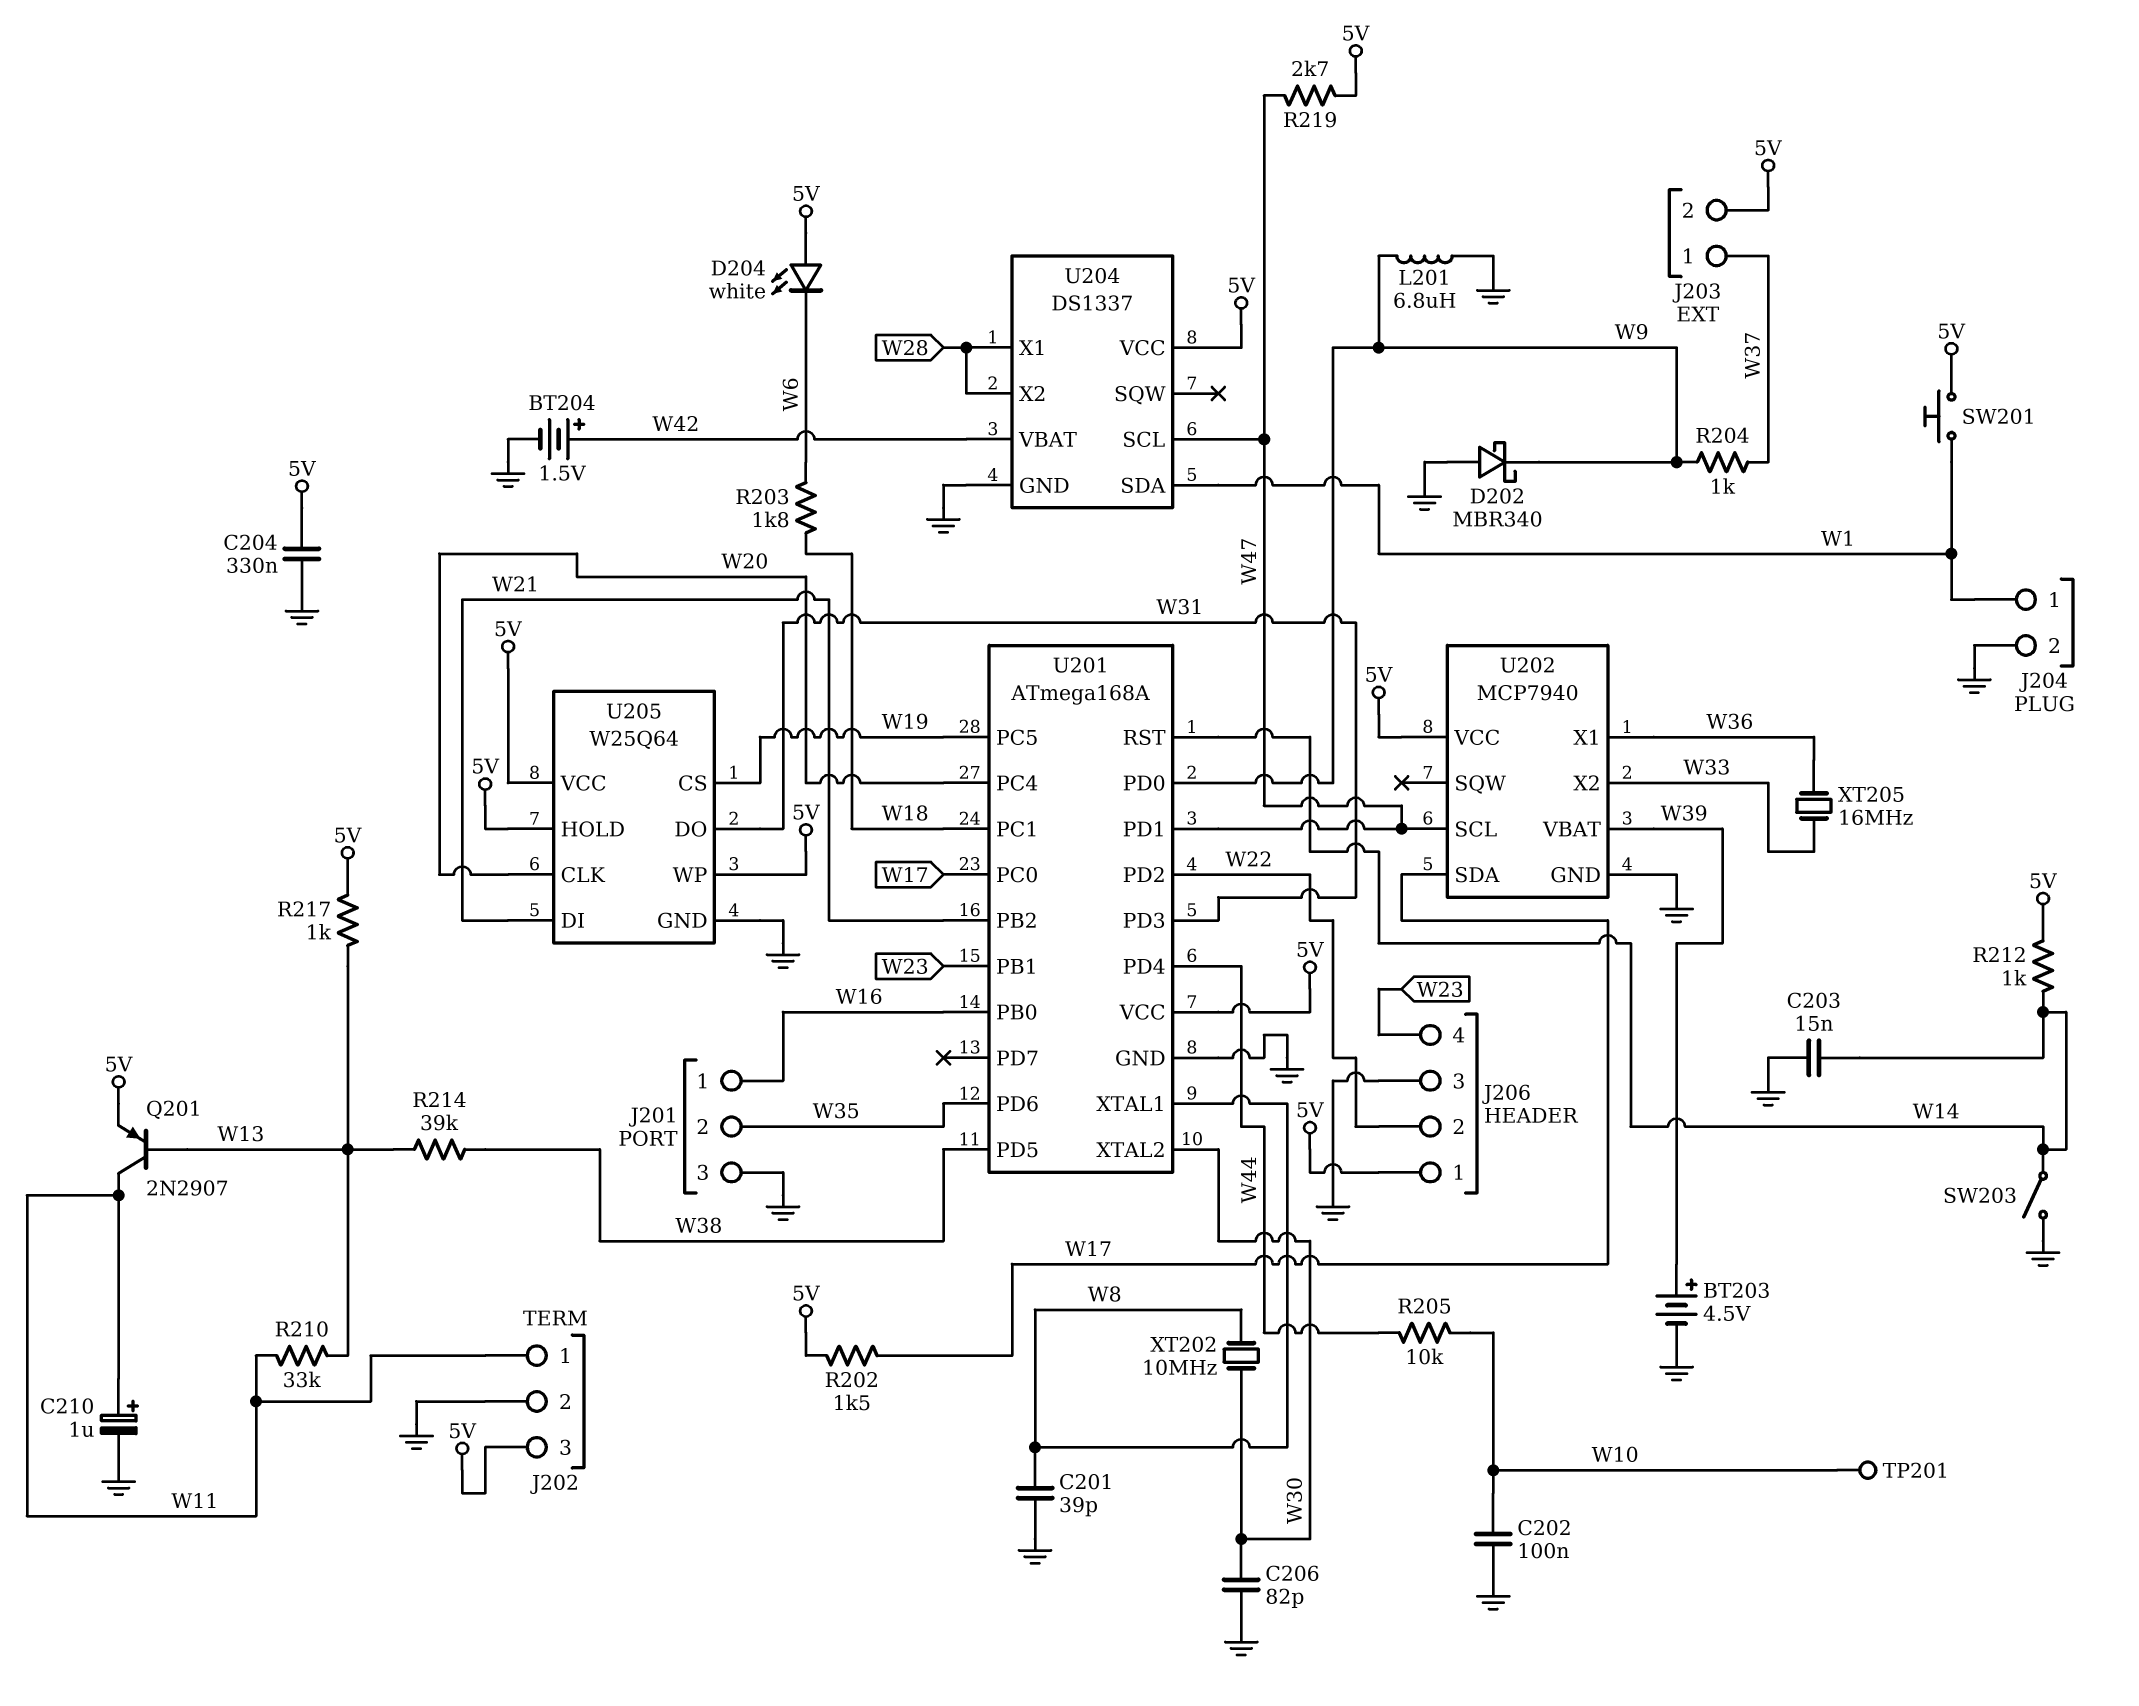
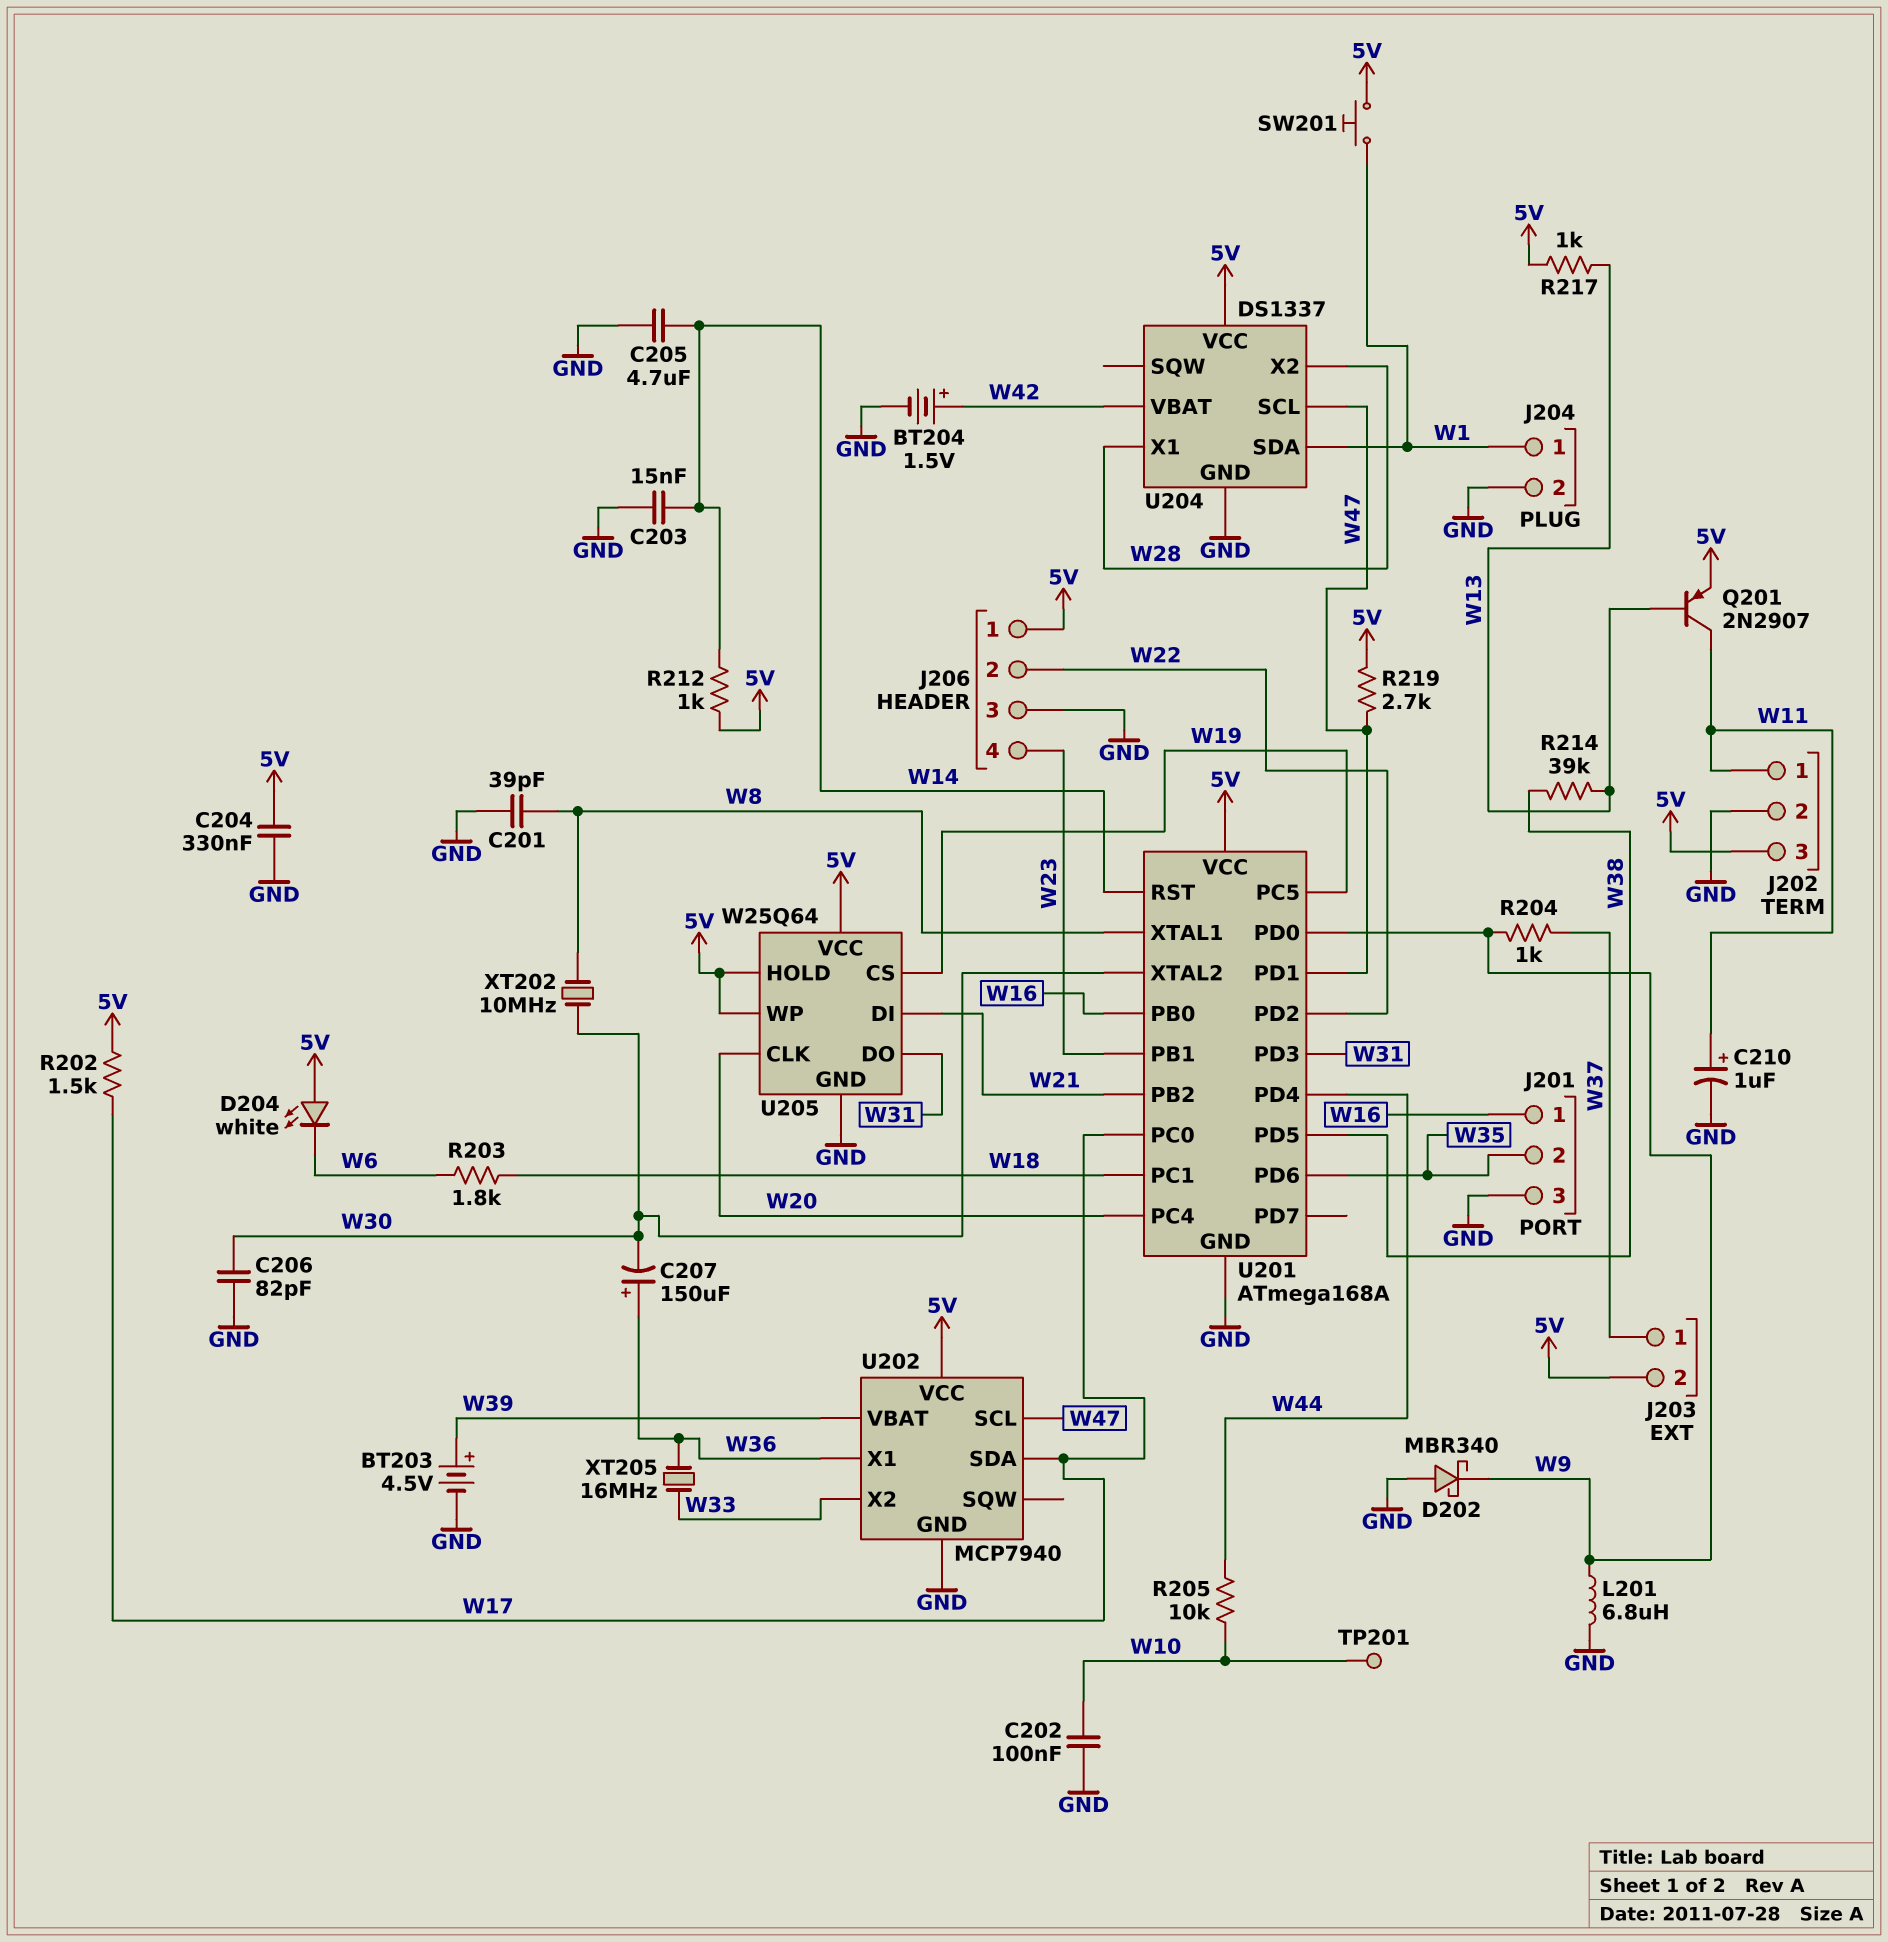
C205: none -> 4.7uF (GND, W14)
C207: none -> 150uF (plus W36, minus W30)
R210: 33k (W11, W13) -> none
SW203: switch (GND, W14) -> none

